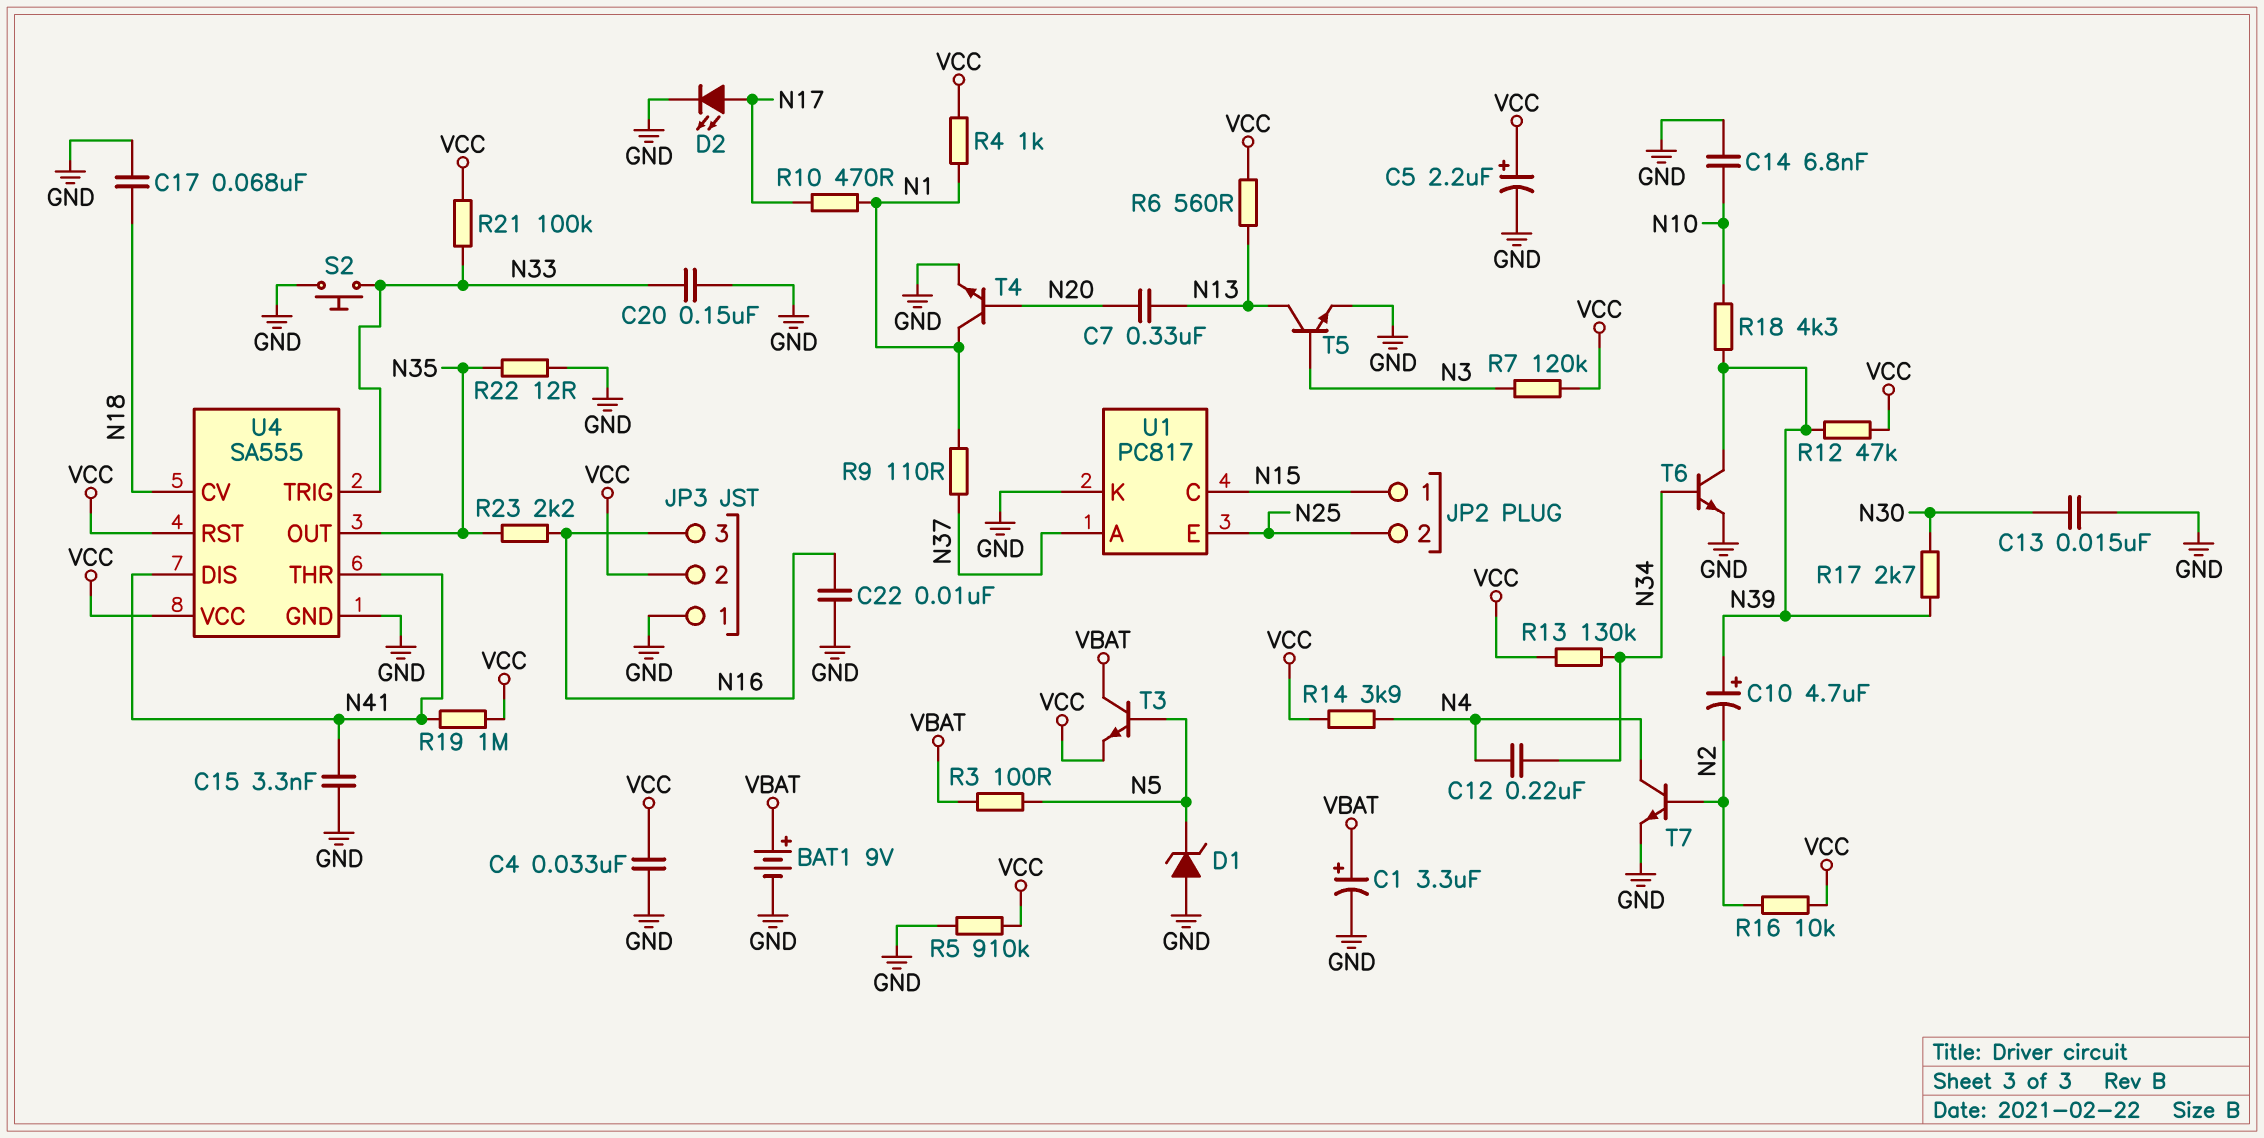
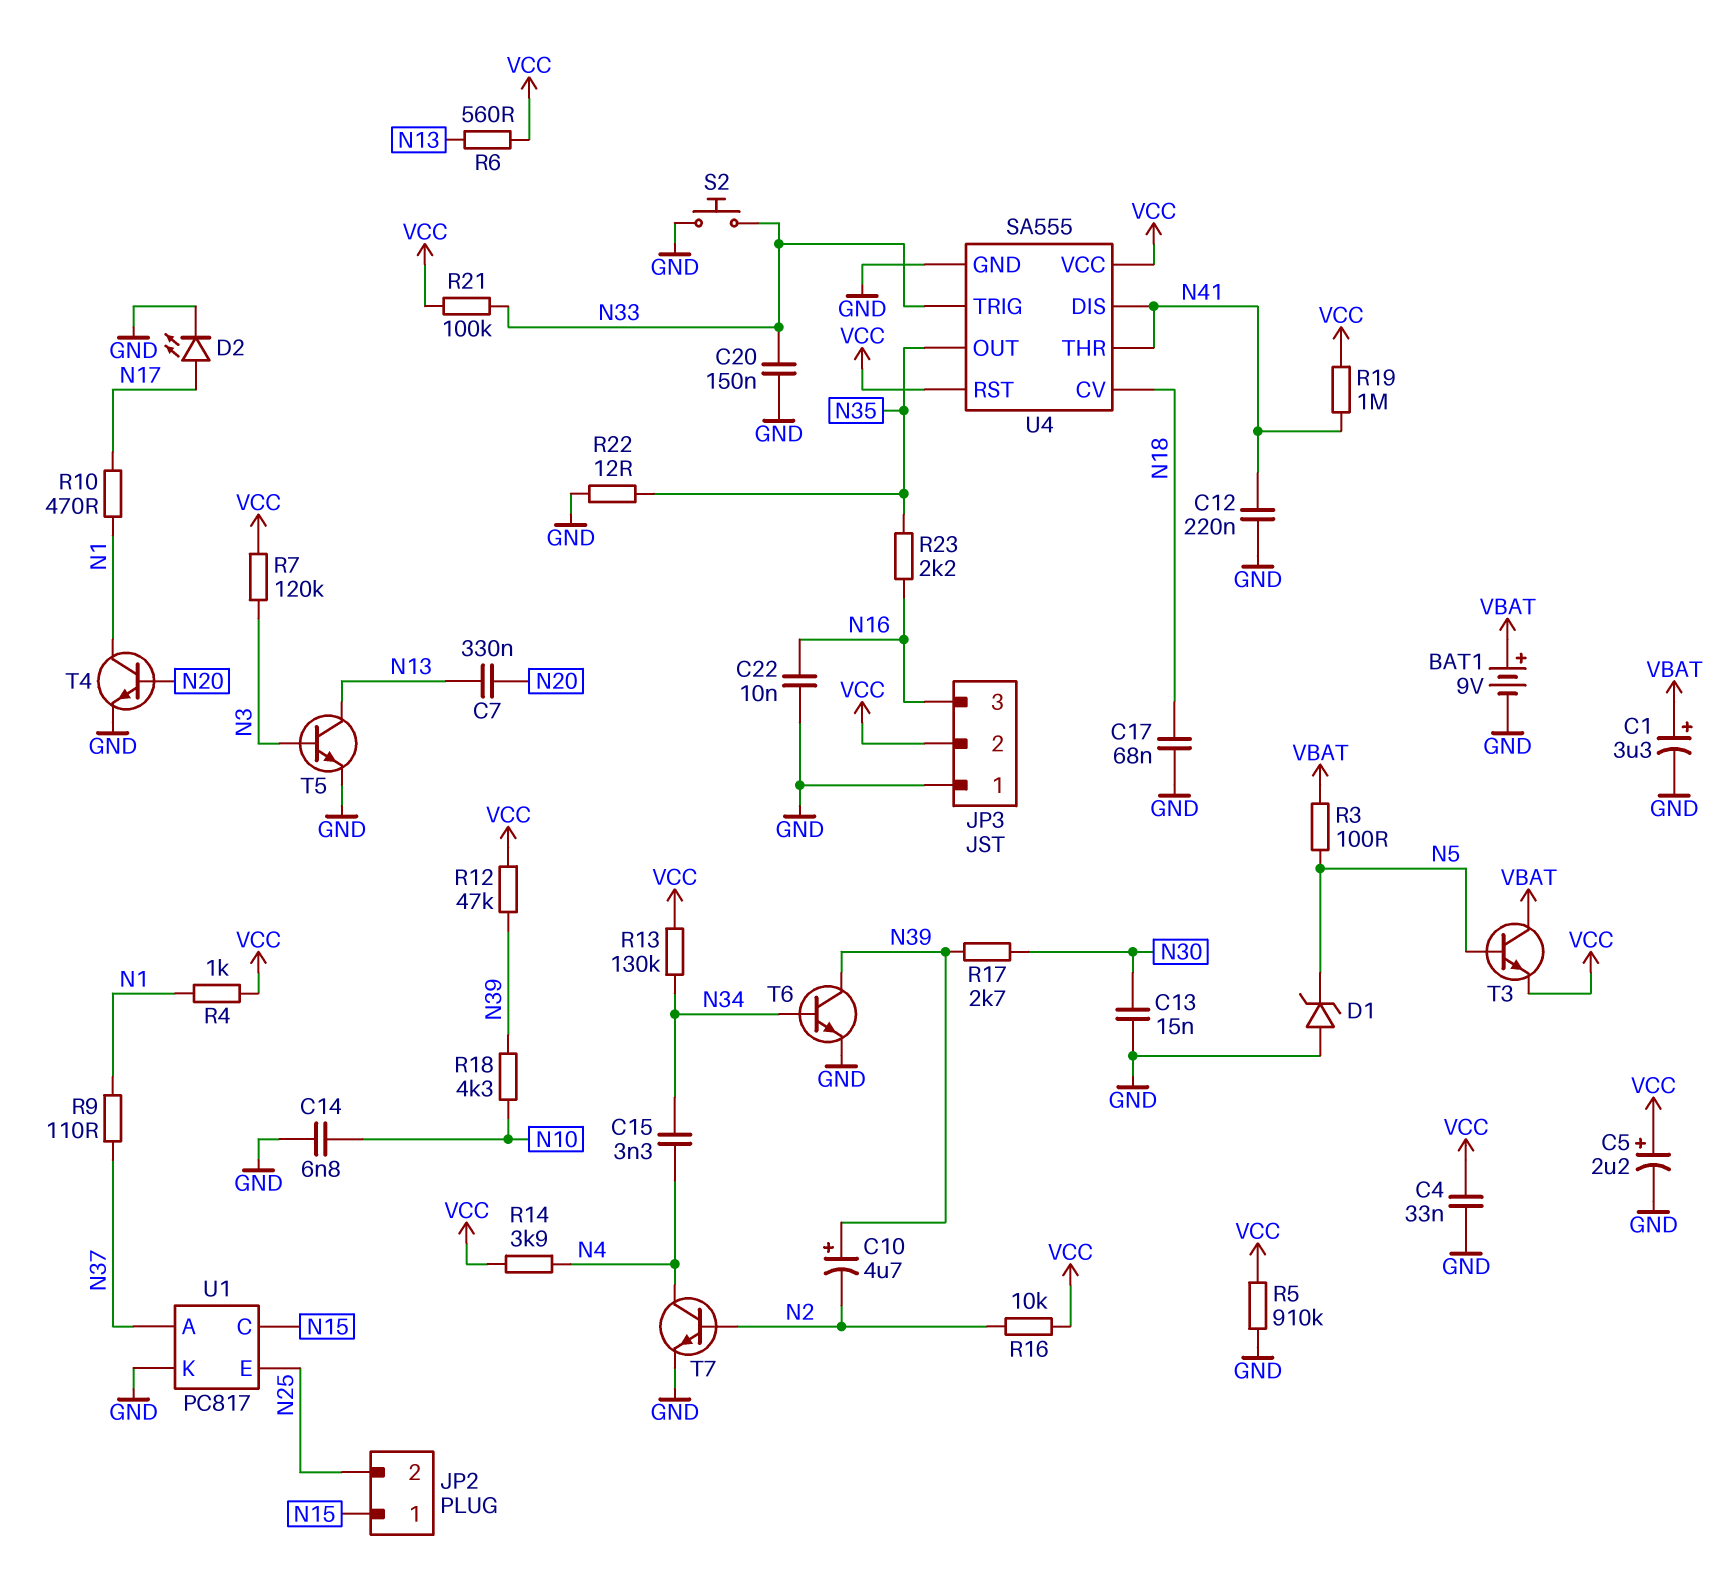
C12: 220nF (N4, N34) -> 220nF (GND, N41)
C15: 3.3nF (GND, N41) -> 3.3nF (N4, N34)

